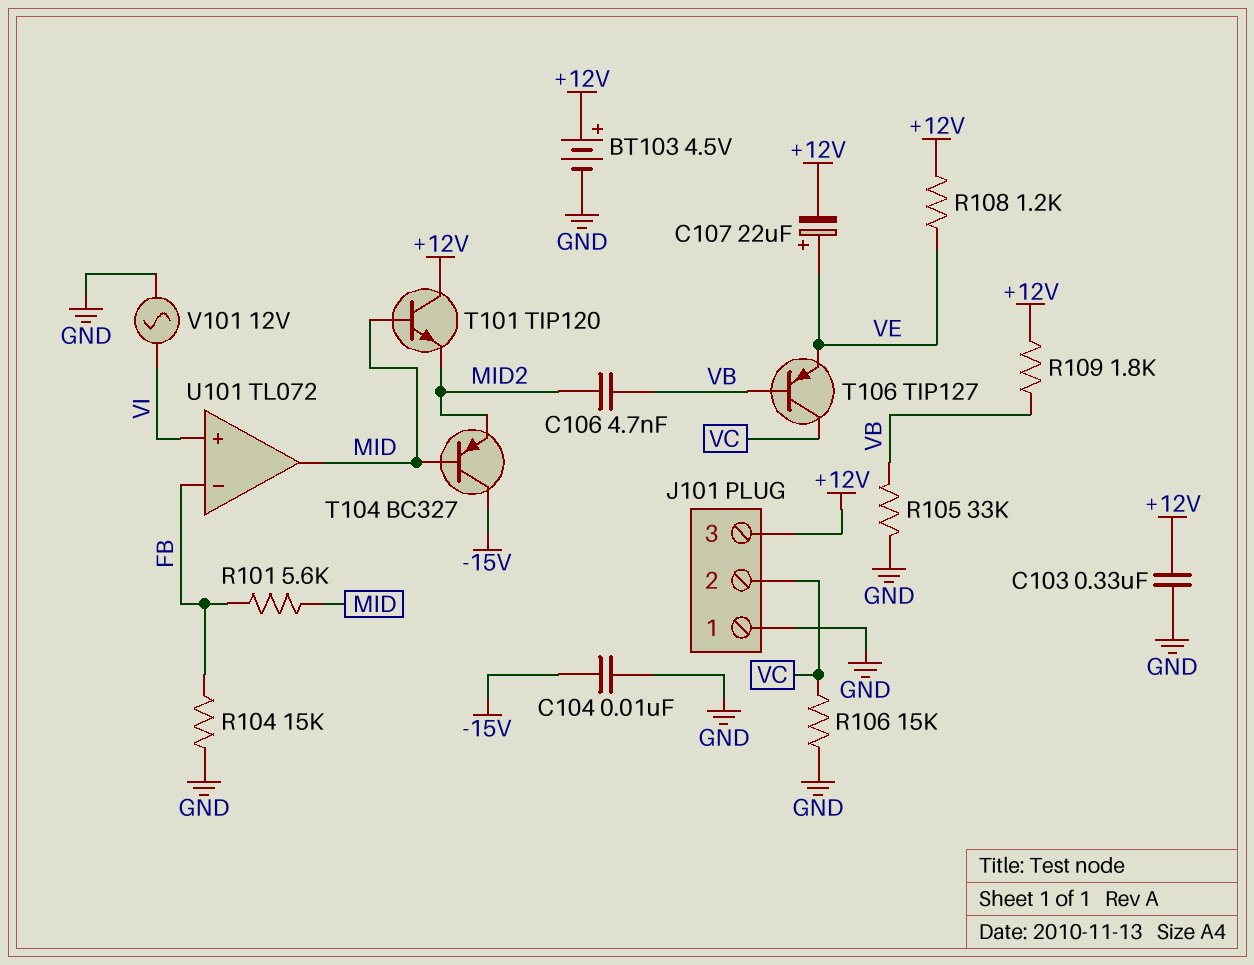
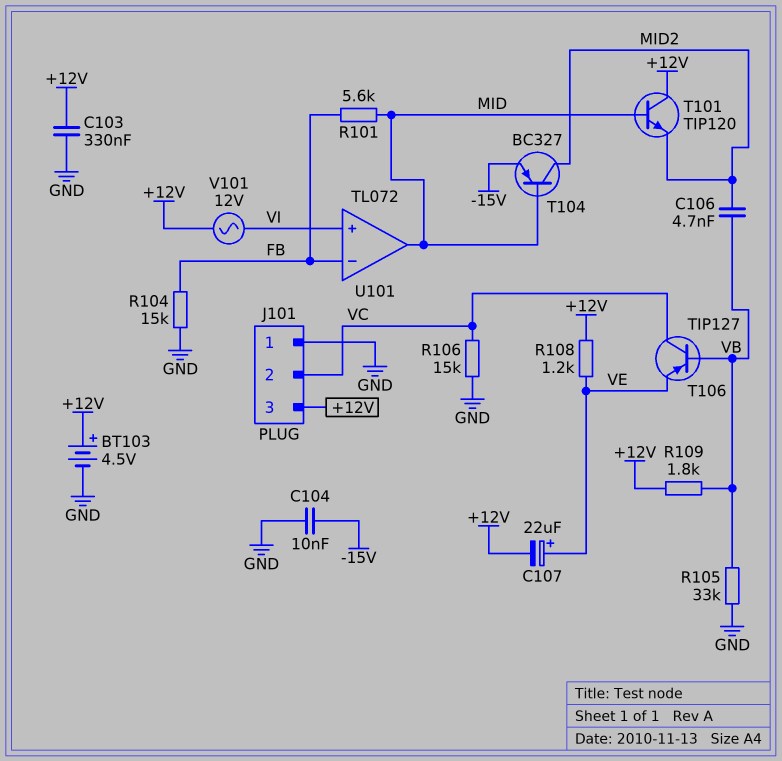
T104: PNP BC327 (B MID, C -15V, E MID2) -> PNP BC327 (B MID, C MID2, E -15V)
V101: AC 12V (GND, VI) -> AC 12V (+12V, VI)

